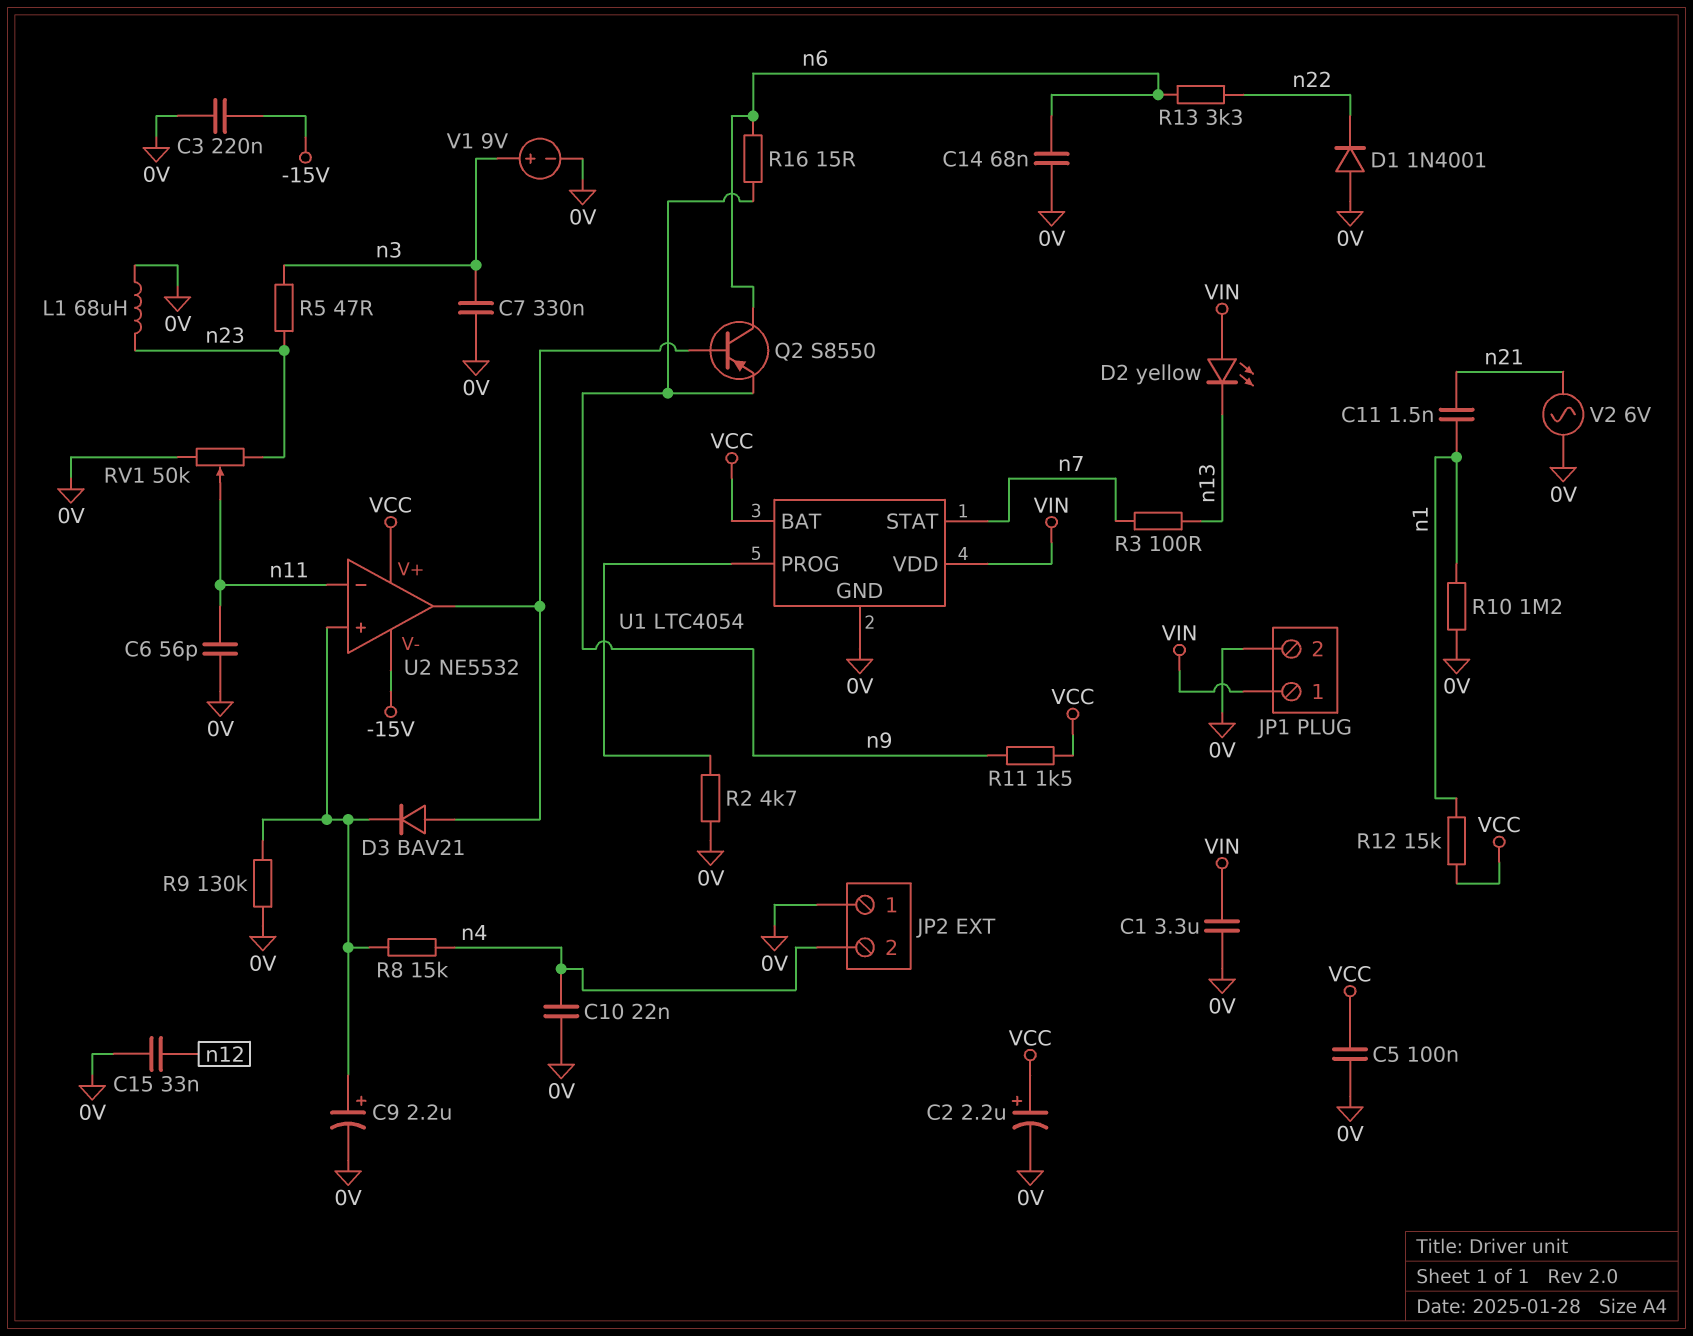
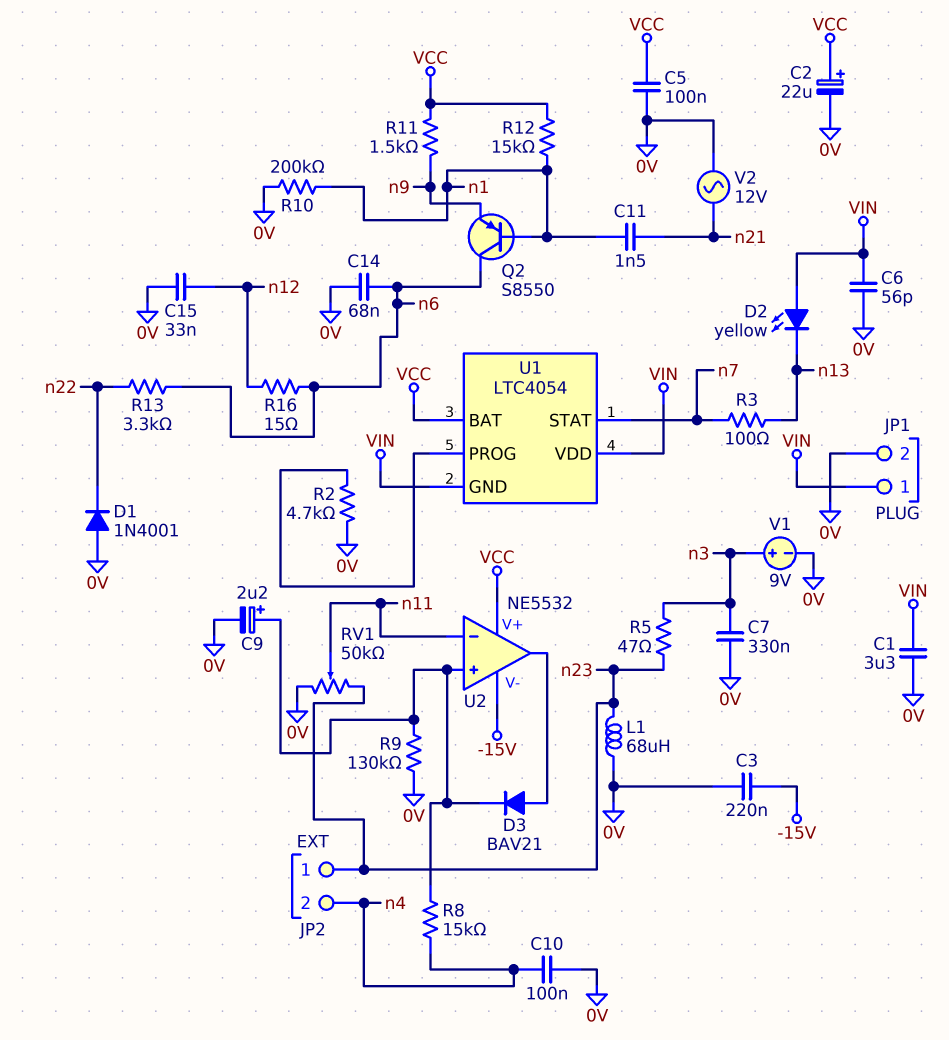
C2: 2.2uF (plus VCC, minus 0V) -> 22uF (plus VCC, minus 0V)
C6: 56pF (0V, n11) -> 56pF (0V, VIN)
C10: 22nF (0V, n4) -> 100nF (0V, n4)
JP2 pin 1: 0V -> n23
Q2: PNP S8550 (B U2/out, C n6, E n9) -> PNP S8550 (B n1, C n6, E n9)
R10: 1.2M (0V, n1) -> 200k (0V, n1)
R16: 15 (n6, n9) -> 15 (n6, n12)
U1 pin GND: 0V -> VIN
V2: AC 6V (0V, n21) -> AC 12V (0V, n21)

